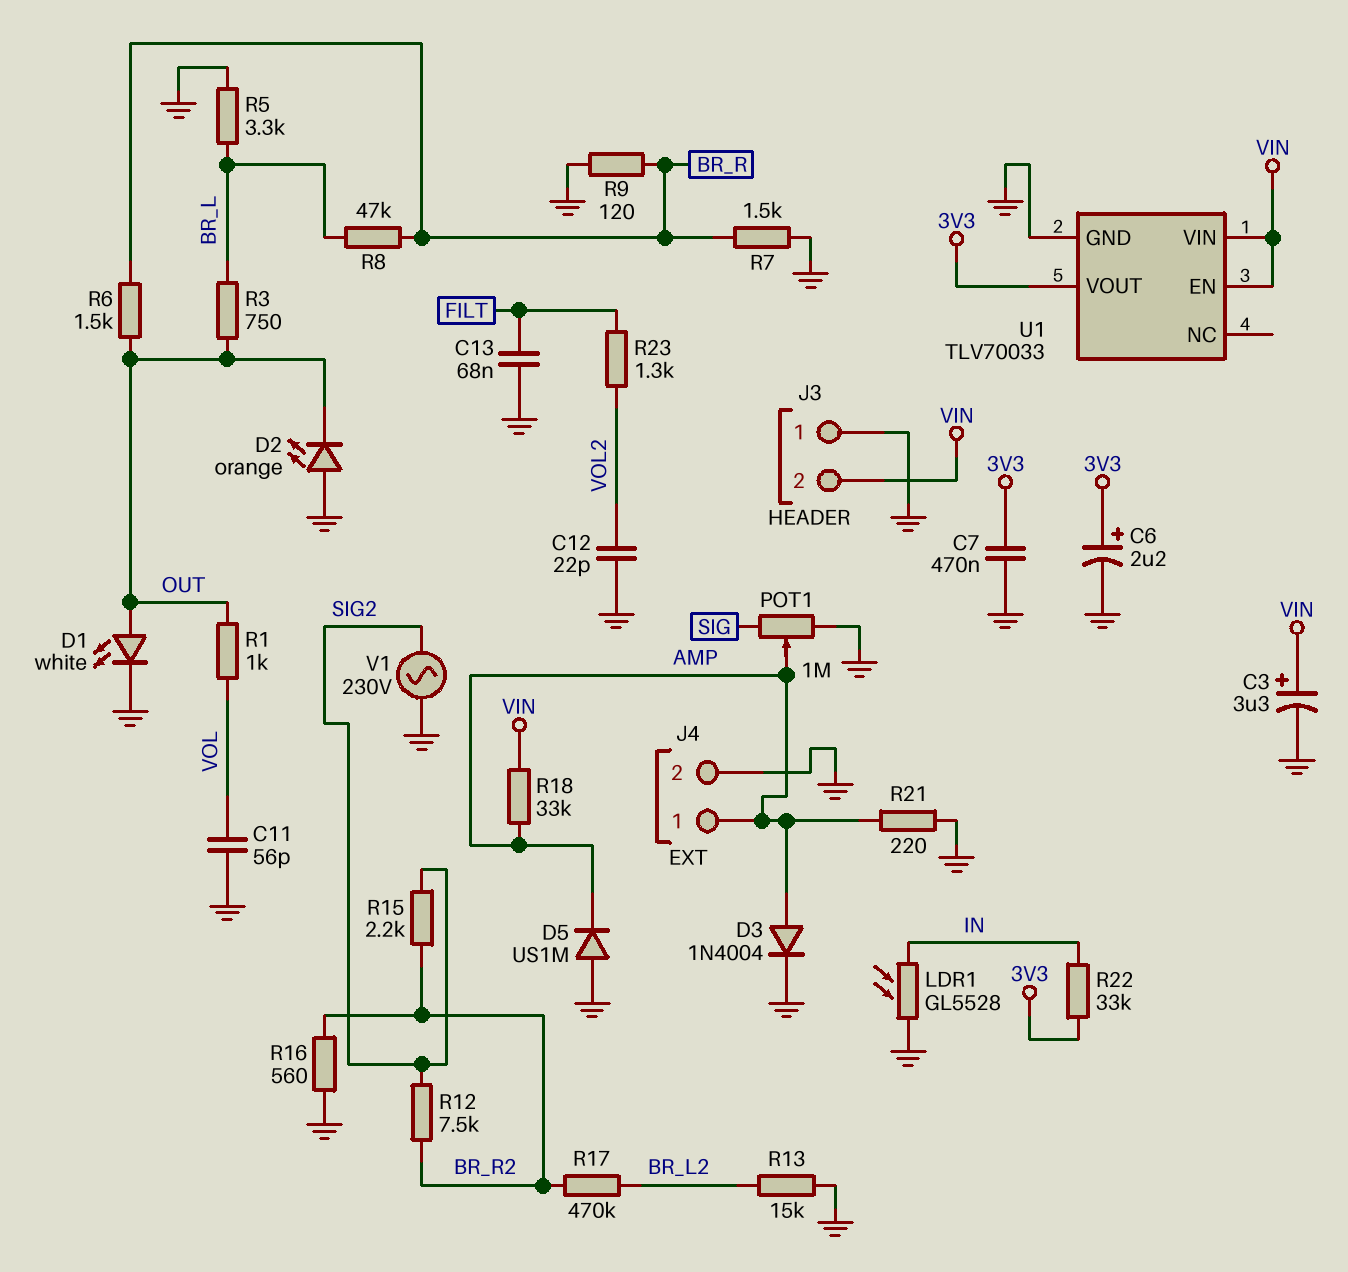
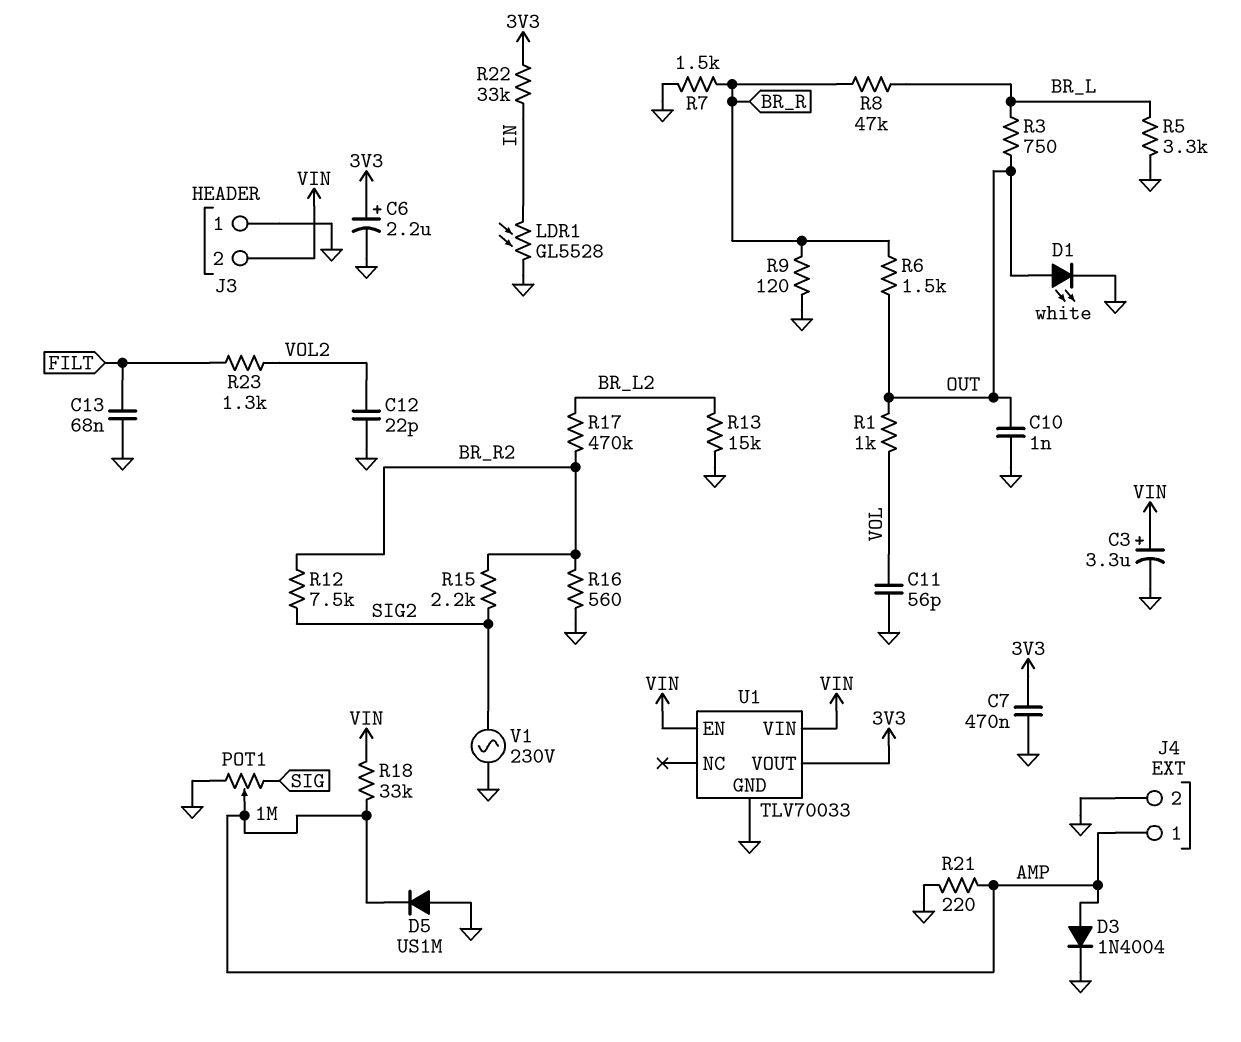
C10: none -> 1nF (GND, OUT)
D2: LED orange (A GND, K OUT) -> none

